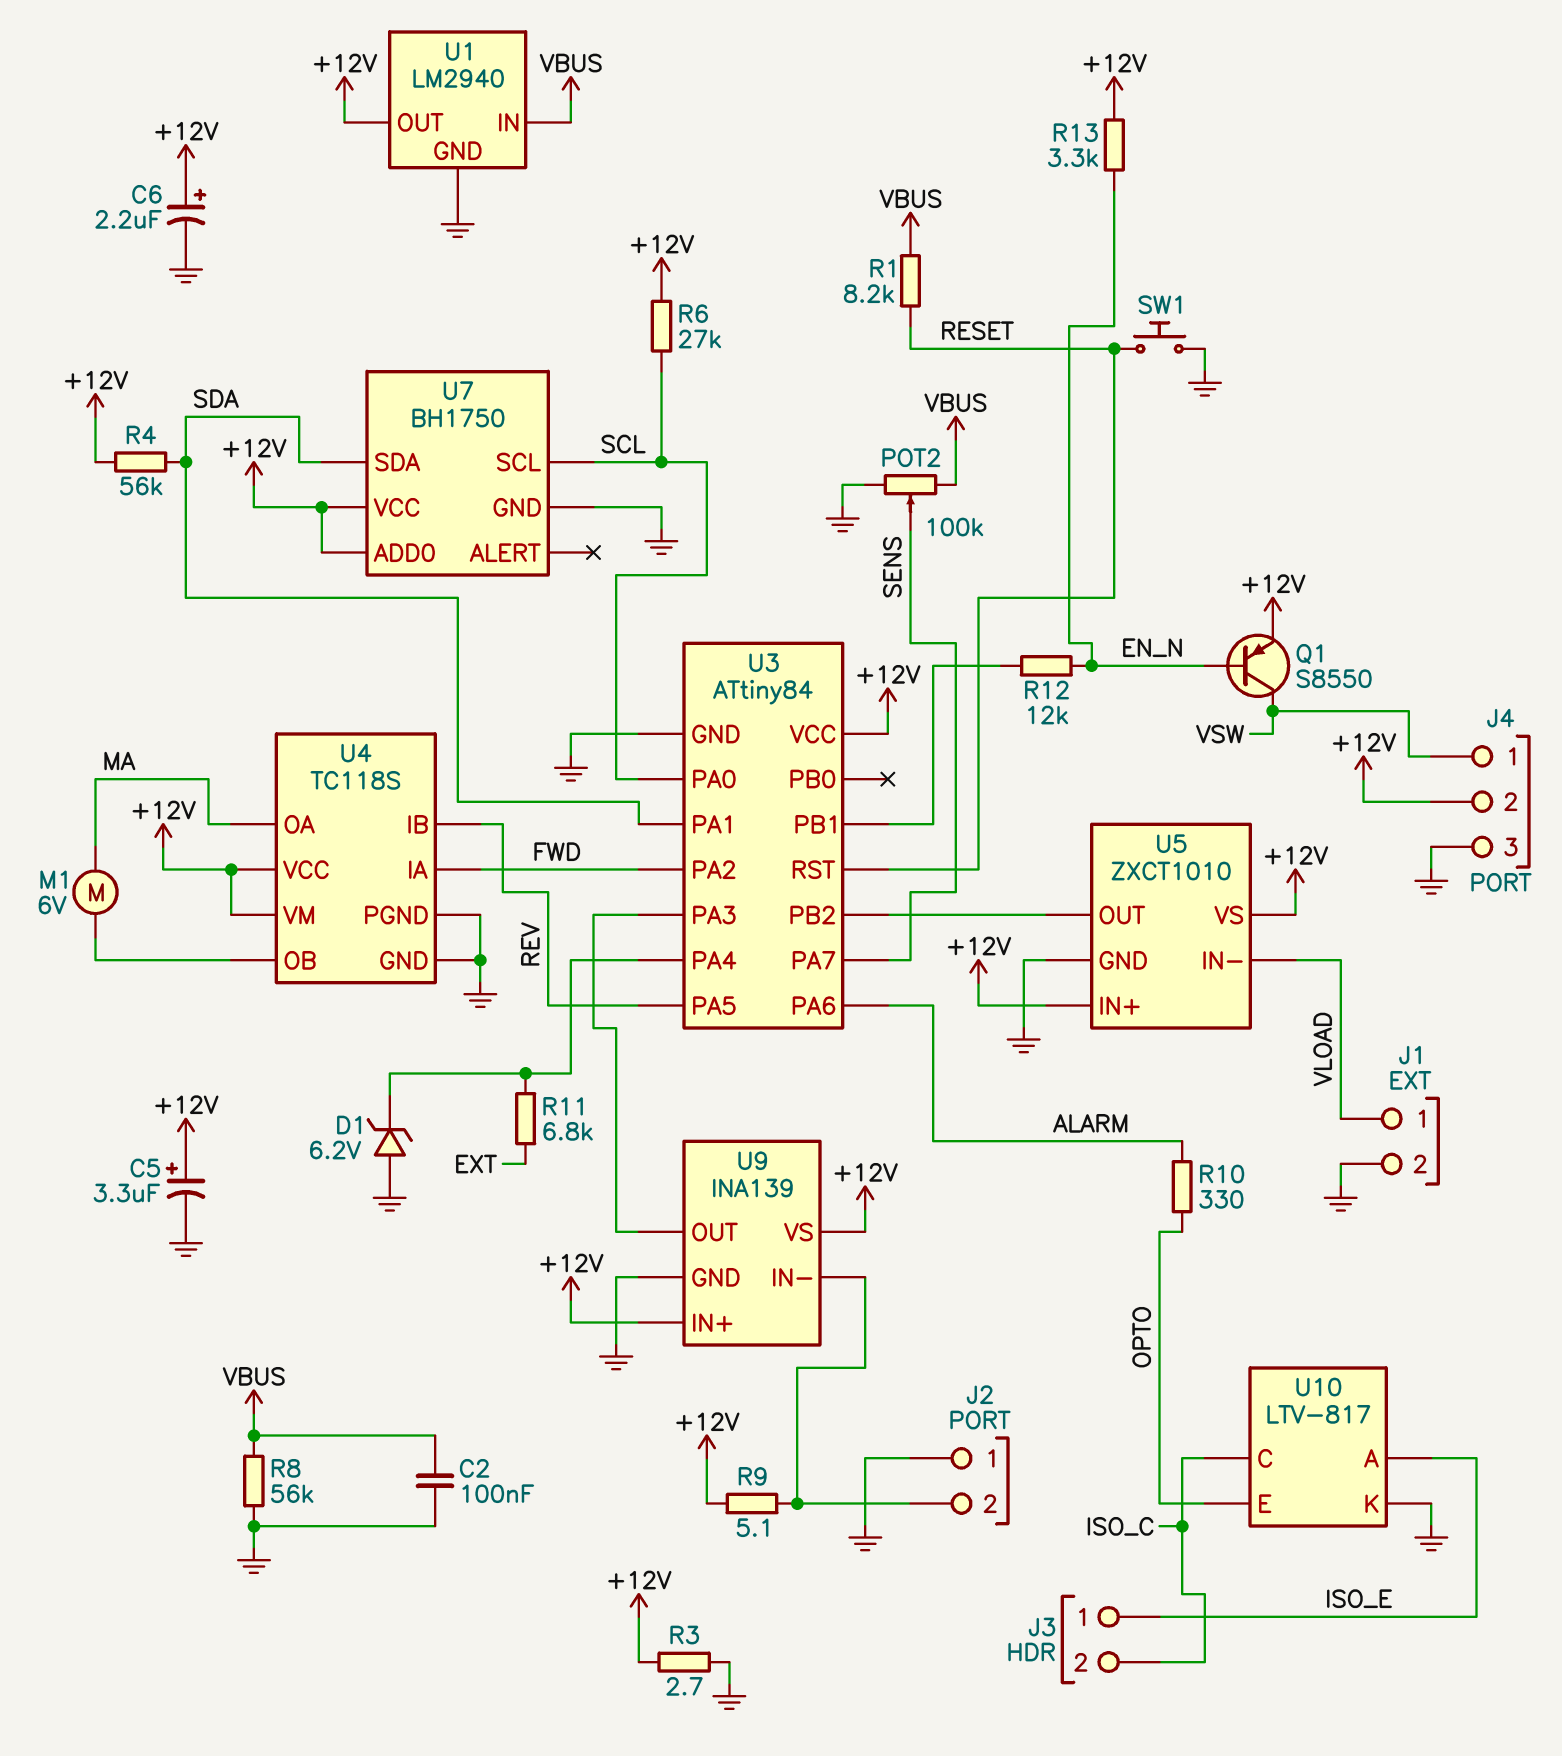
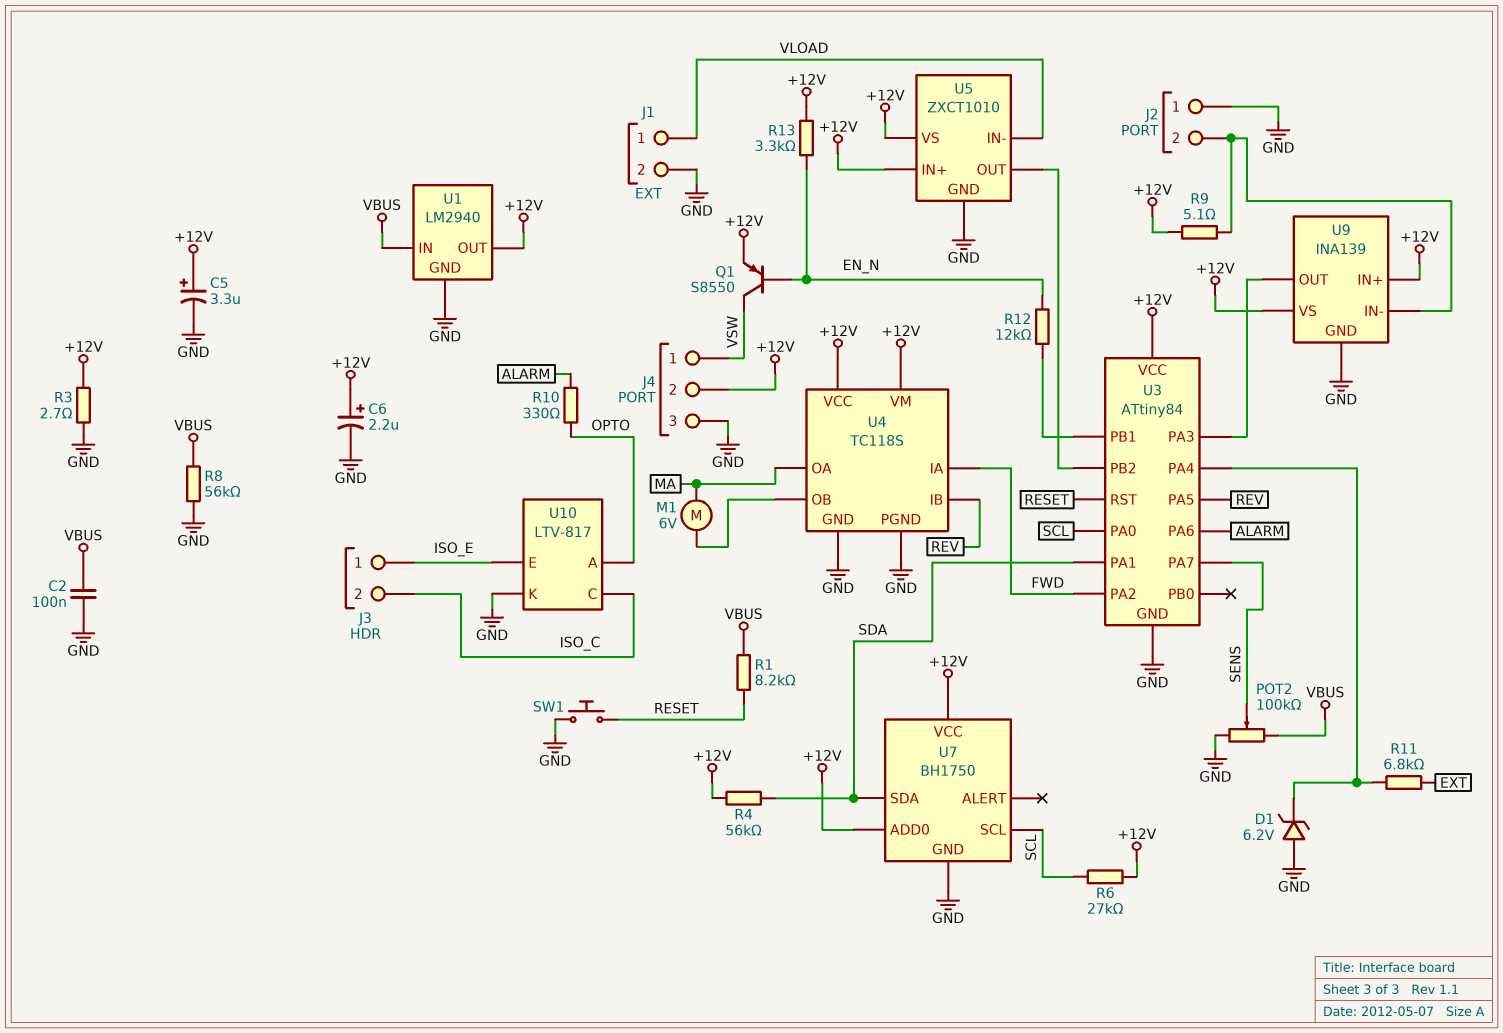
U10 pin A: ISO_E -> OPTO
U10 pin E: OPTO -> ISO_E

